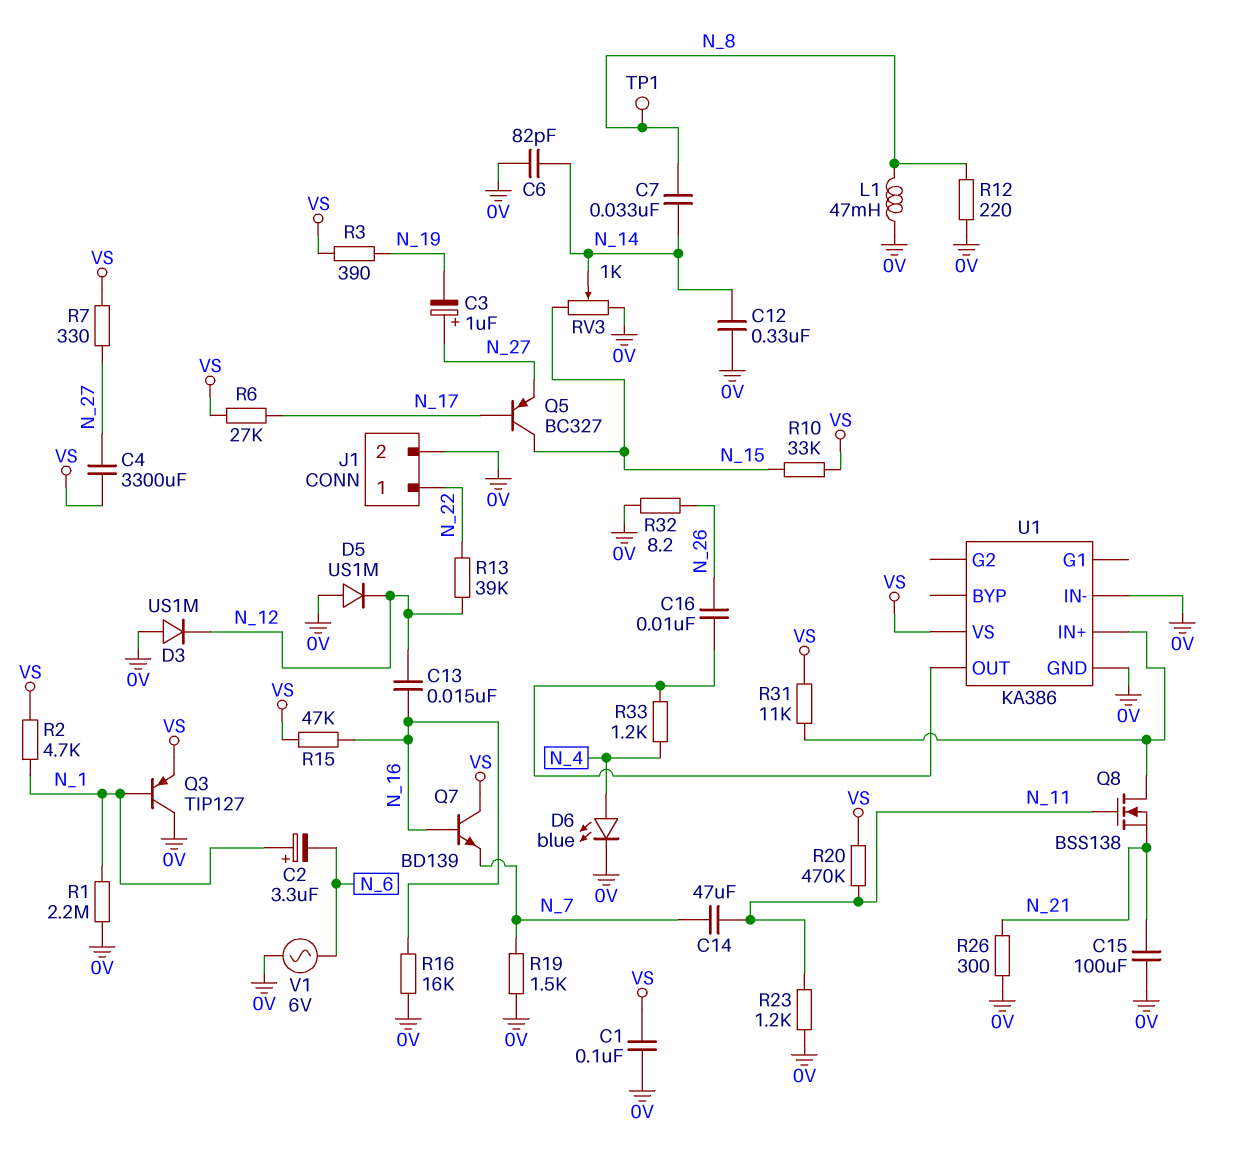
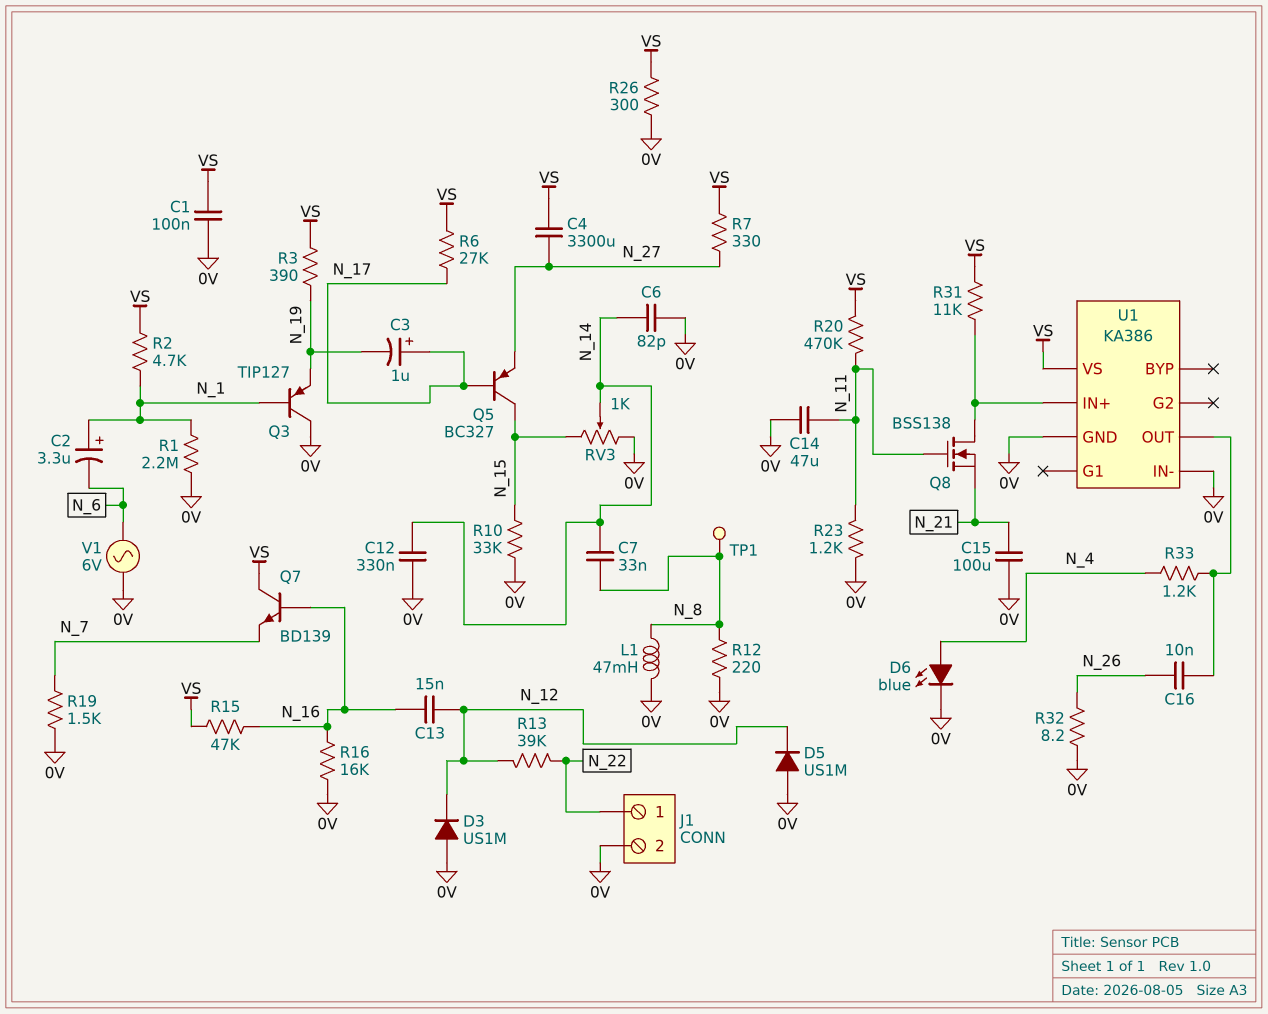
C3: 1uF (plus N_27, minus N_19) -> 1uF (plus N_17, minus N_19)
C14: 47uF (N_7, N_11) -> 47uF (0V, N_11)
Q3: PNP TIP127 (B N_1, C 0V, E VS) -> PNP TIP127 (B N_1, C 0V, E N_19)
R10: 33k (N_15, VS) -> 33k (0V, N_15)
R26: 300 (0V, N_21) -> 300 (0V, VS)

